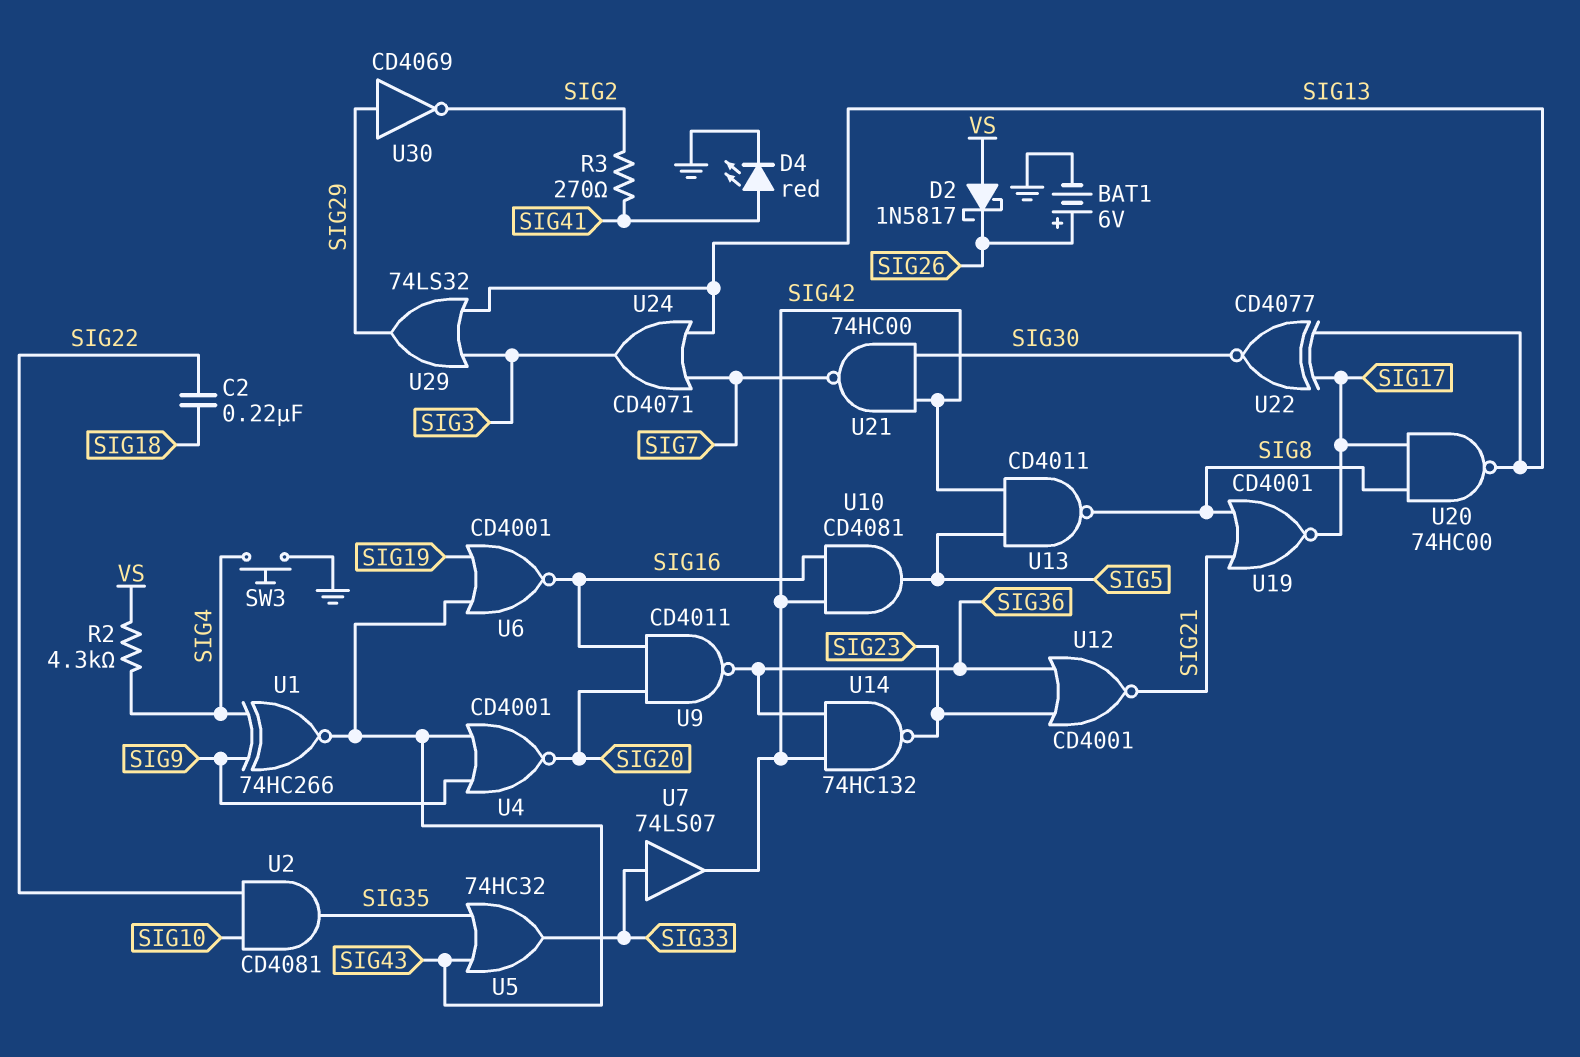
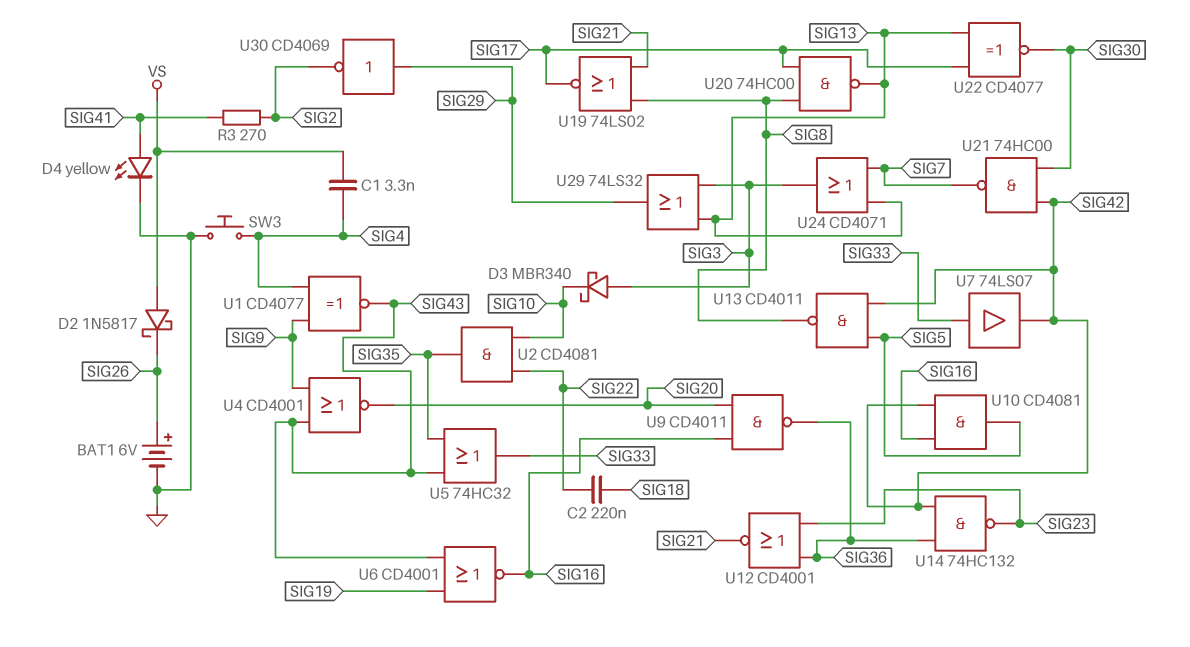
C1: none -> 3.3nF (SIG4, VS)
D3: none -> schottky MBR340 (A SIG3, K SIG10)
D4: LED red (A SIG41, K GND) -> LED yellow (A SIG41, K GND)
R2: 4.3k (SIG4, VS) -> none
U1: XNOR 74HC266 (in SIG4, in SIG9, out SIG43) -> XNOR CD4077 (in SIG4, in SIG9, out SIG43)
U19: NOR CD4001 (in SIG8, in SIG21, out SIG17) -> NOR 74LS02 (in SIG8, in SIG21, out SIG17)

